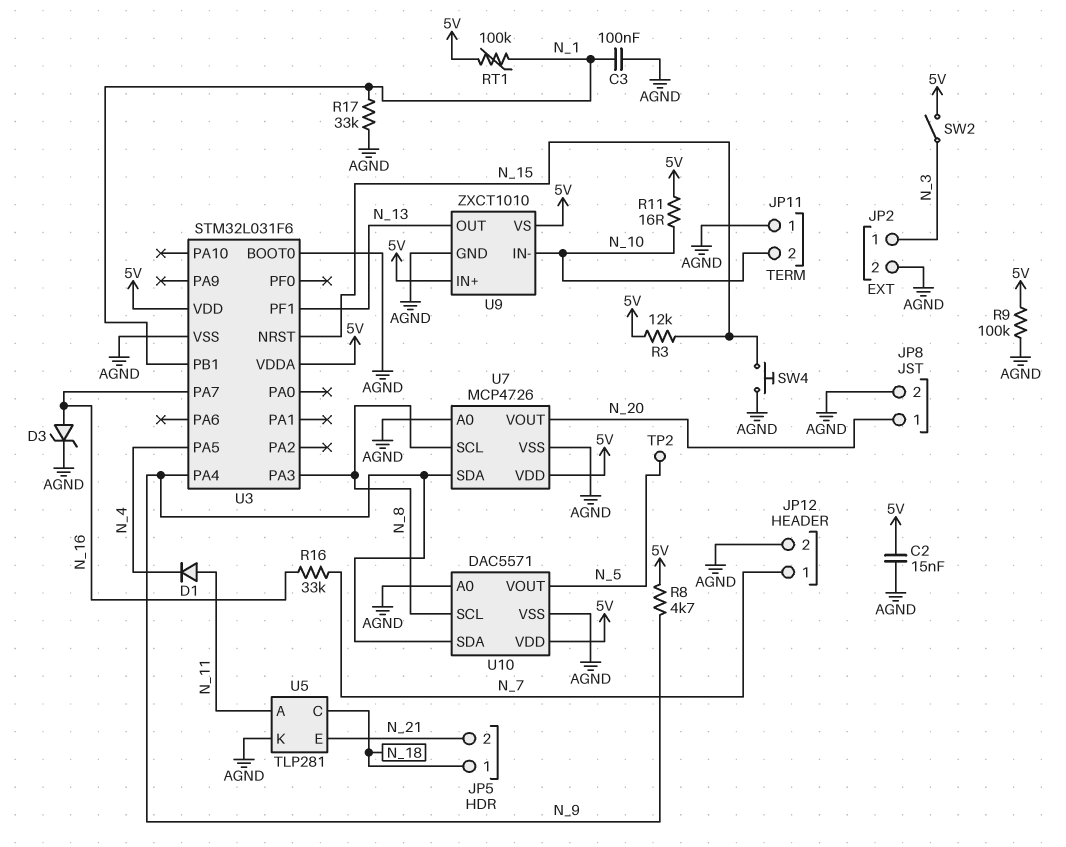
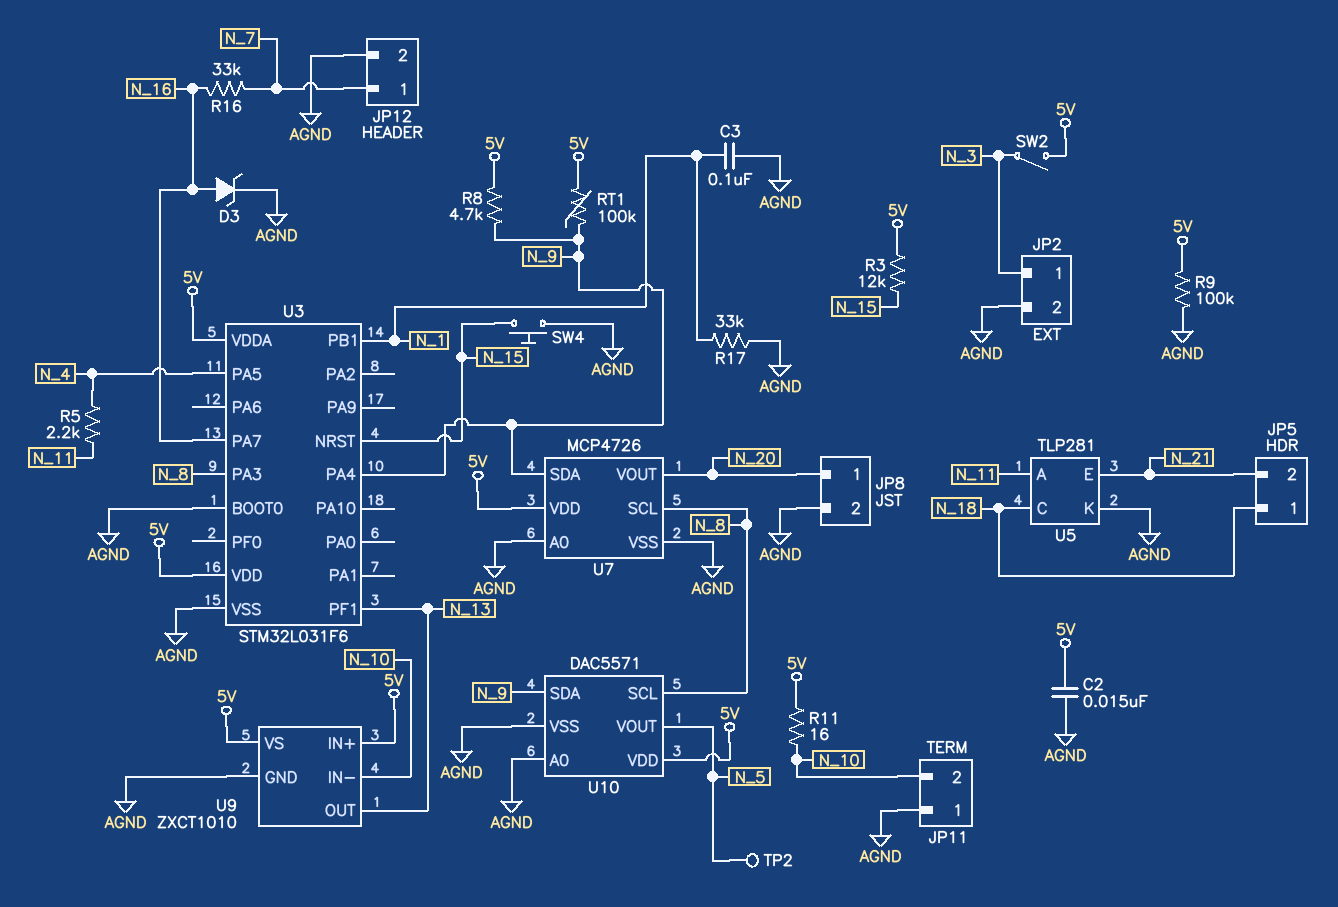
D1: diode (A N_11, K N_4) -> none
R5: none -> 2.2k (N_4, N_11)
RT1: 100k (5V, N_1) -> 100k (5V, N_9)

